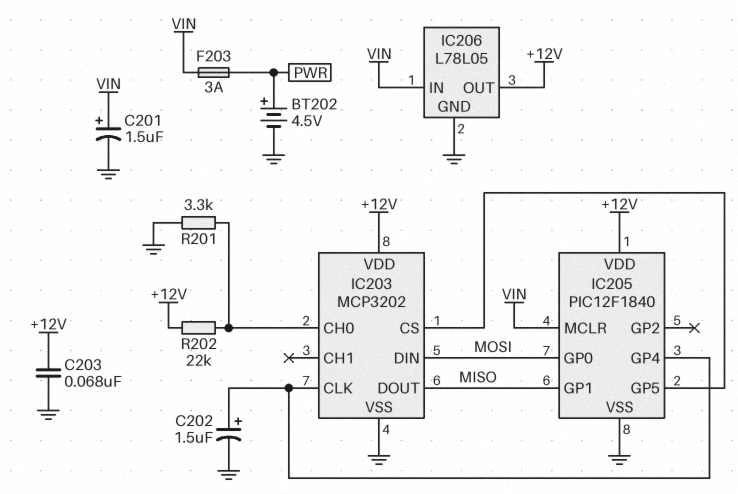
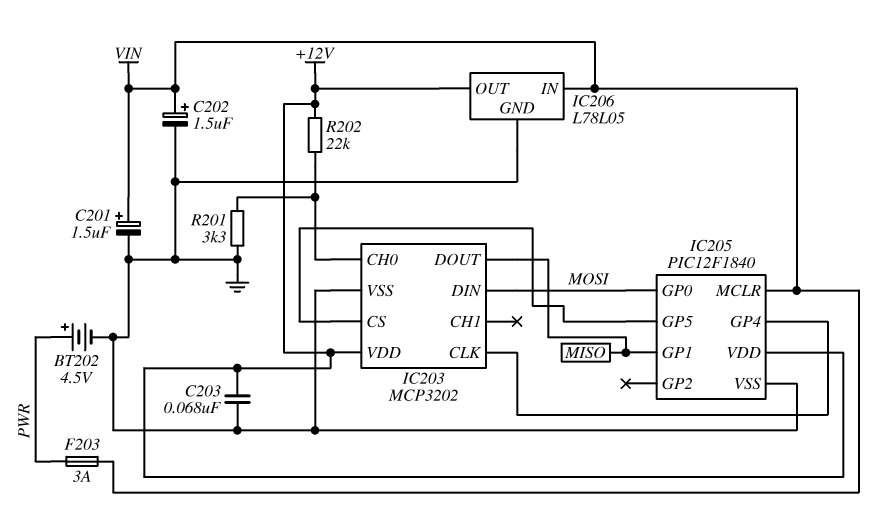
C202: 1.5uF (plus IC203/CLK, minus GND) -> 1.5uF (plus VIN, minus GND)

